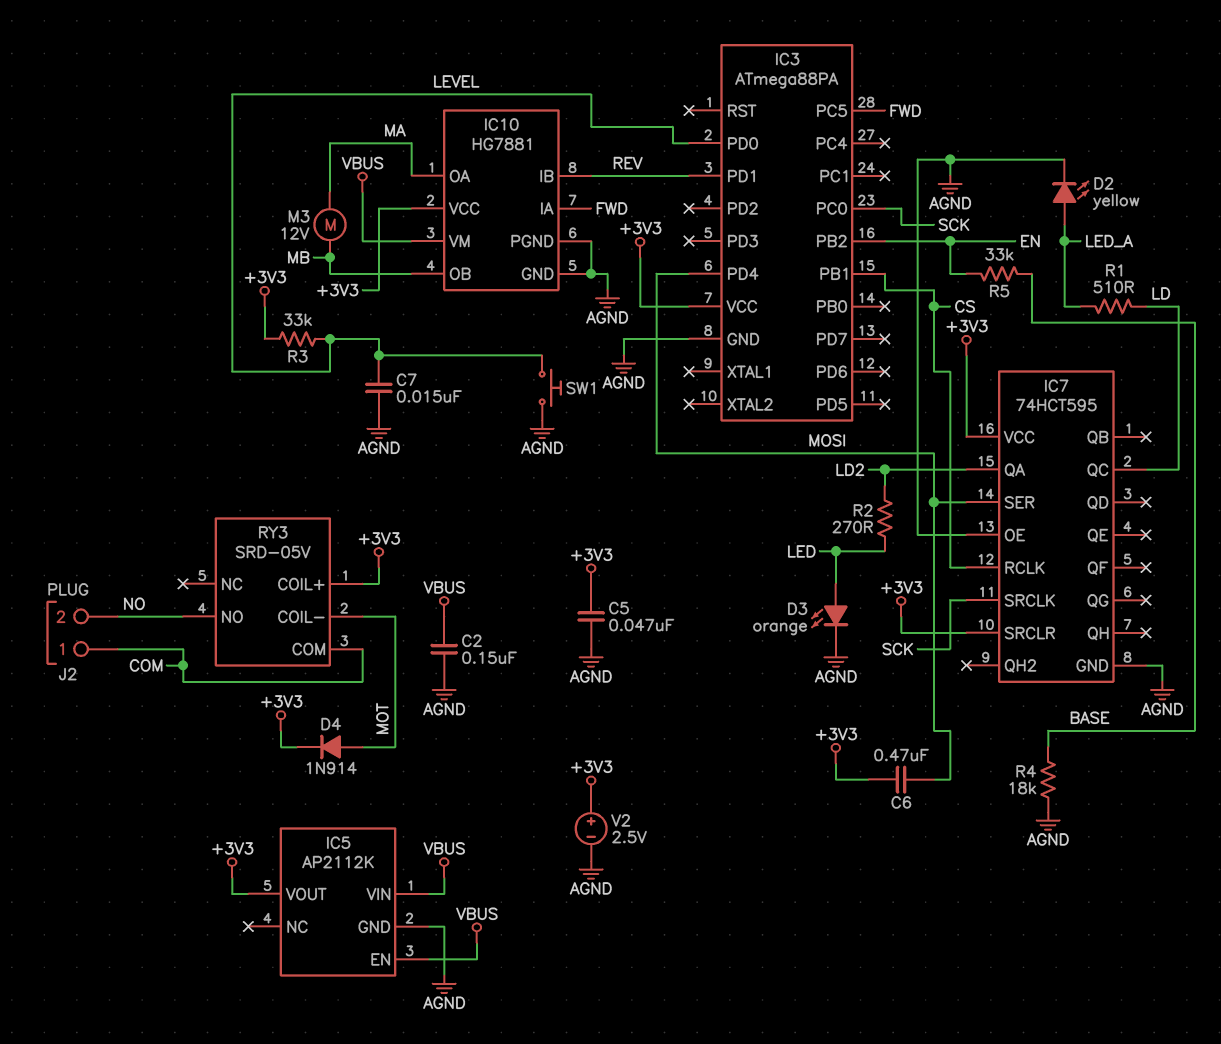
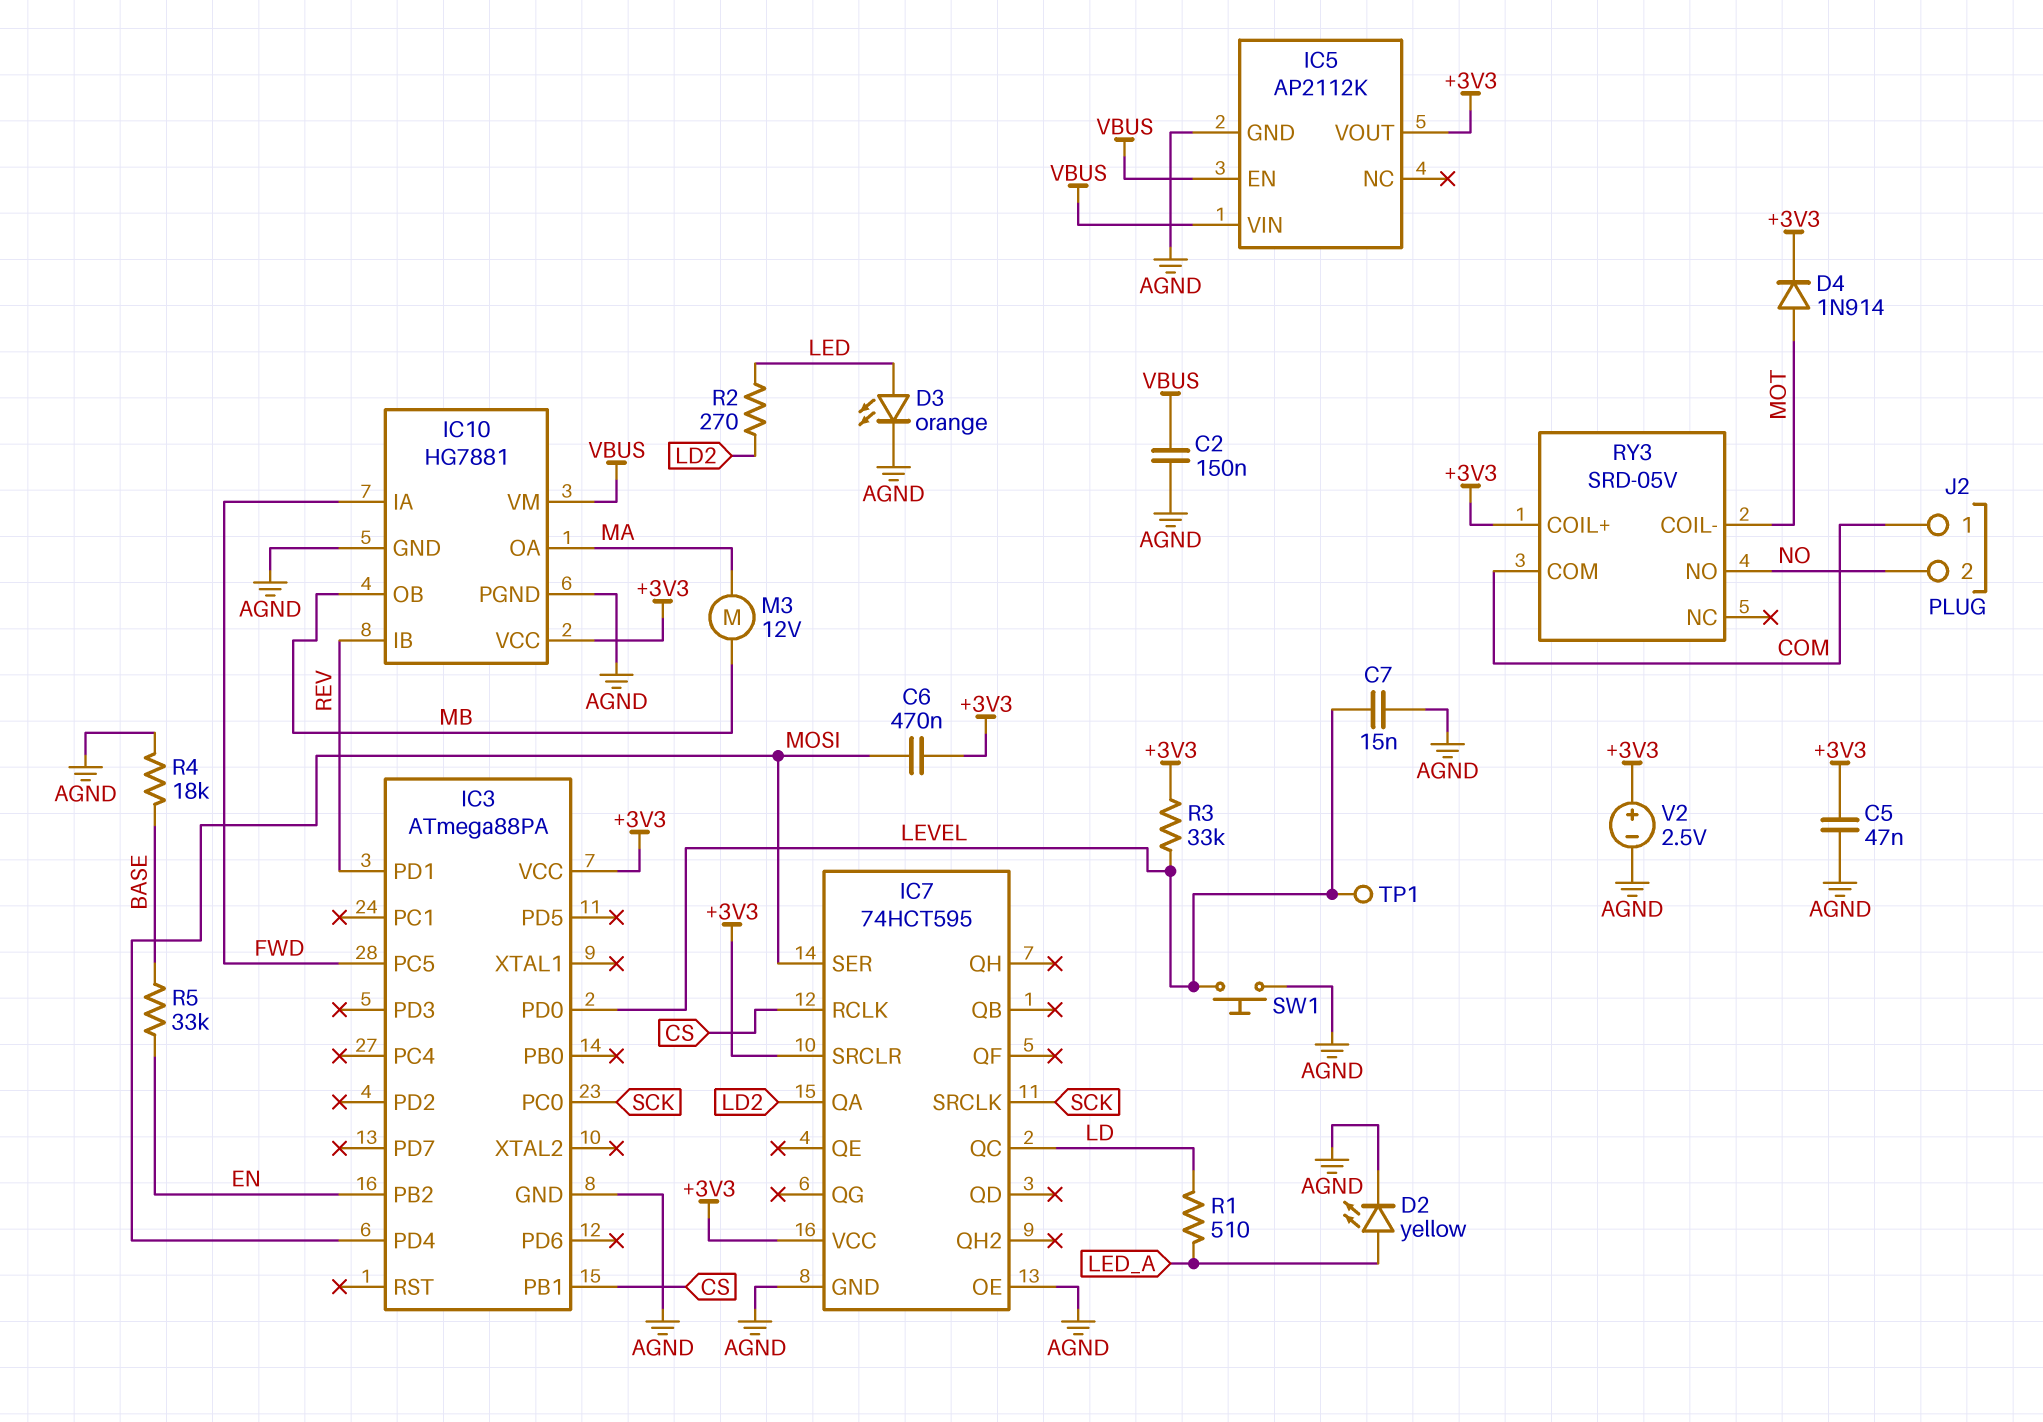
TP1: none -> test point (LEVEL)

